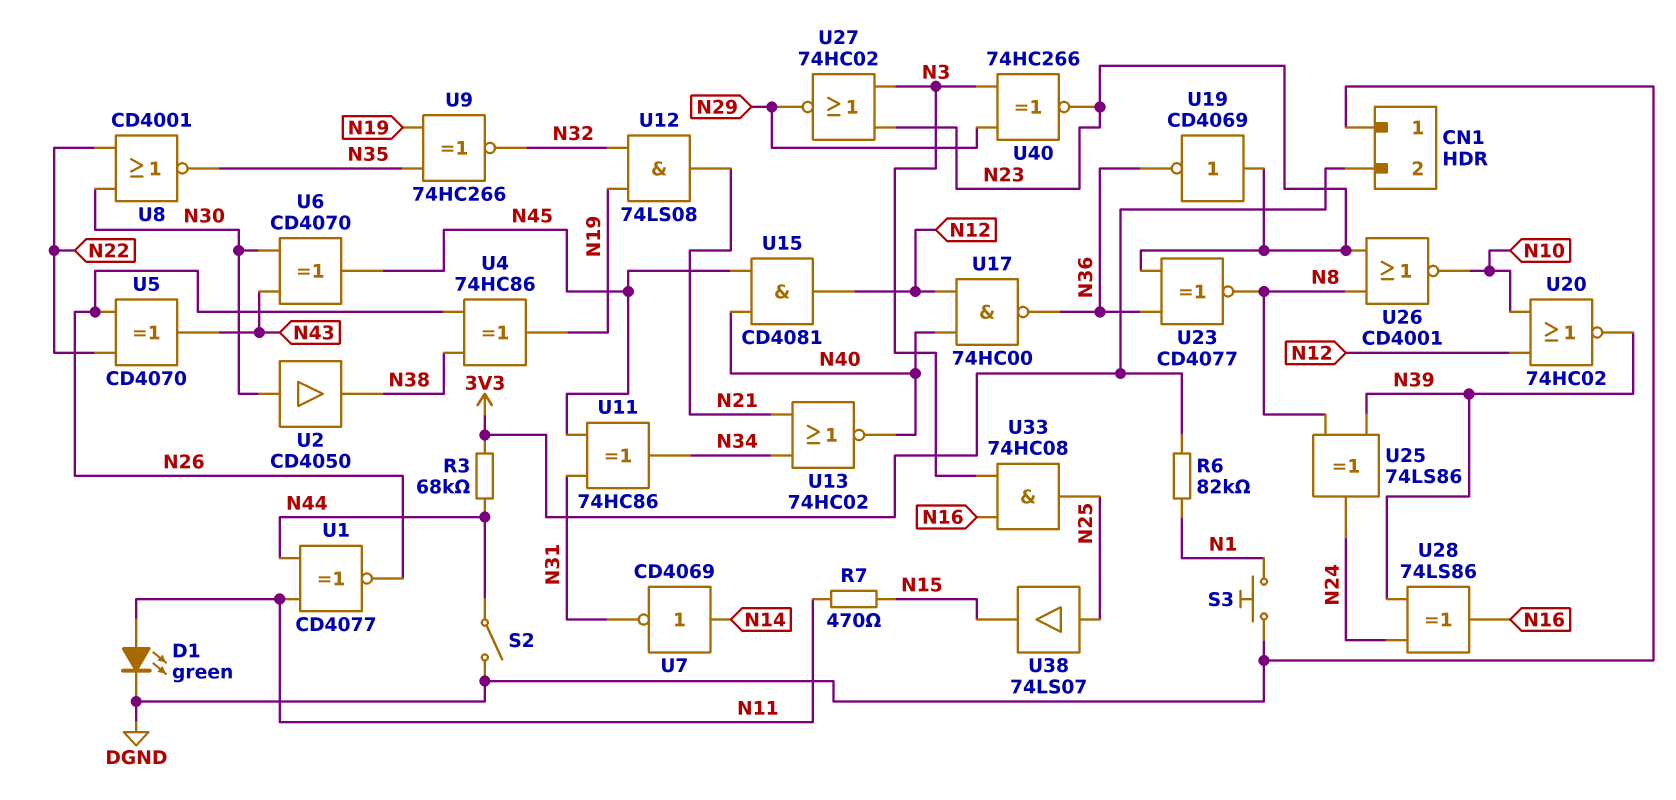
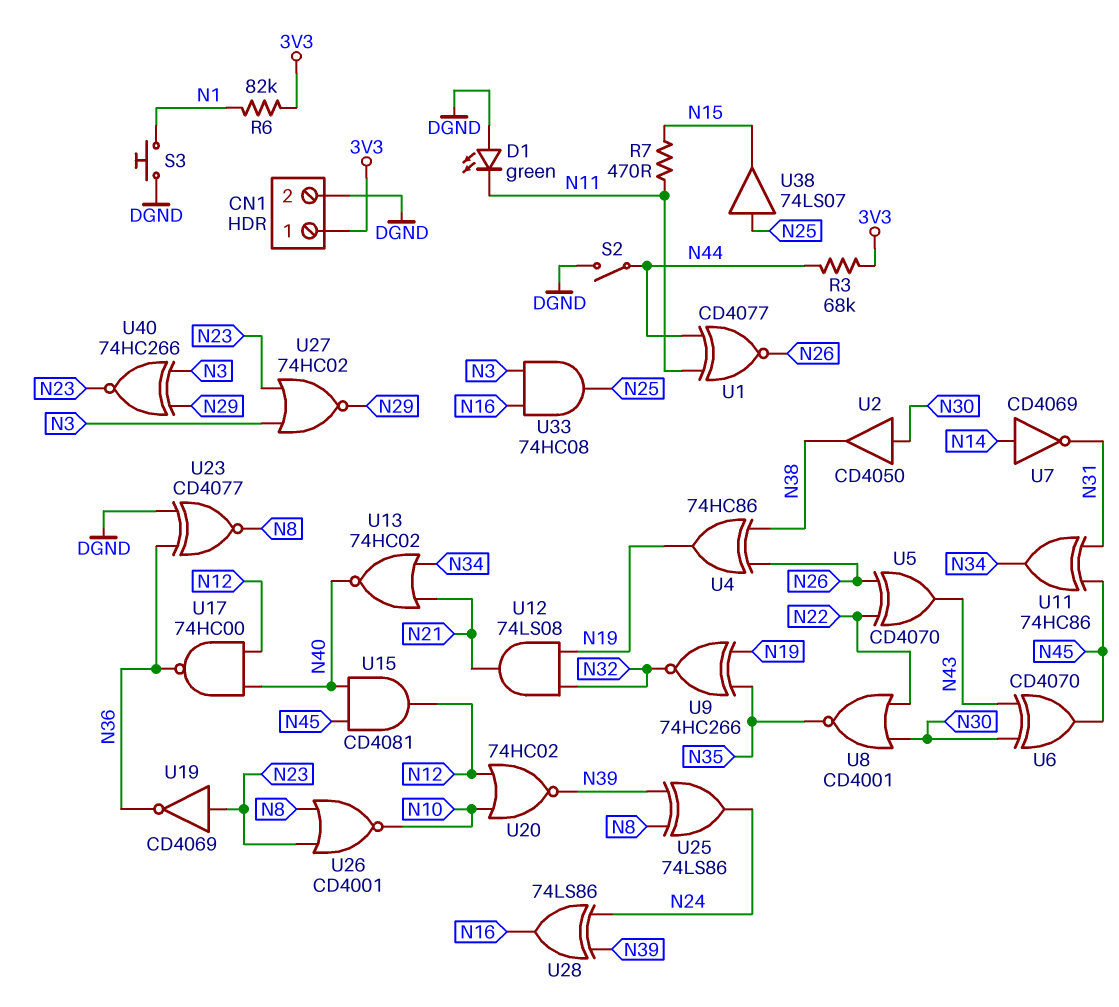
CN1 pin 1: DGND -> 3V3
CN1 pin 2: 3V3 -> DGND
D1: LED green (A N11, K DGND) -> LED green (A DGND, K N11)
U23: XNOR CD4077 (in N23, in N36, out N8) -> XNOR CD4077 (in DGND, in N36, out N8)

